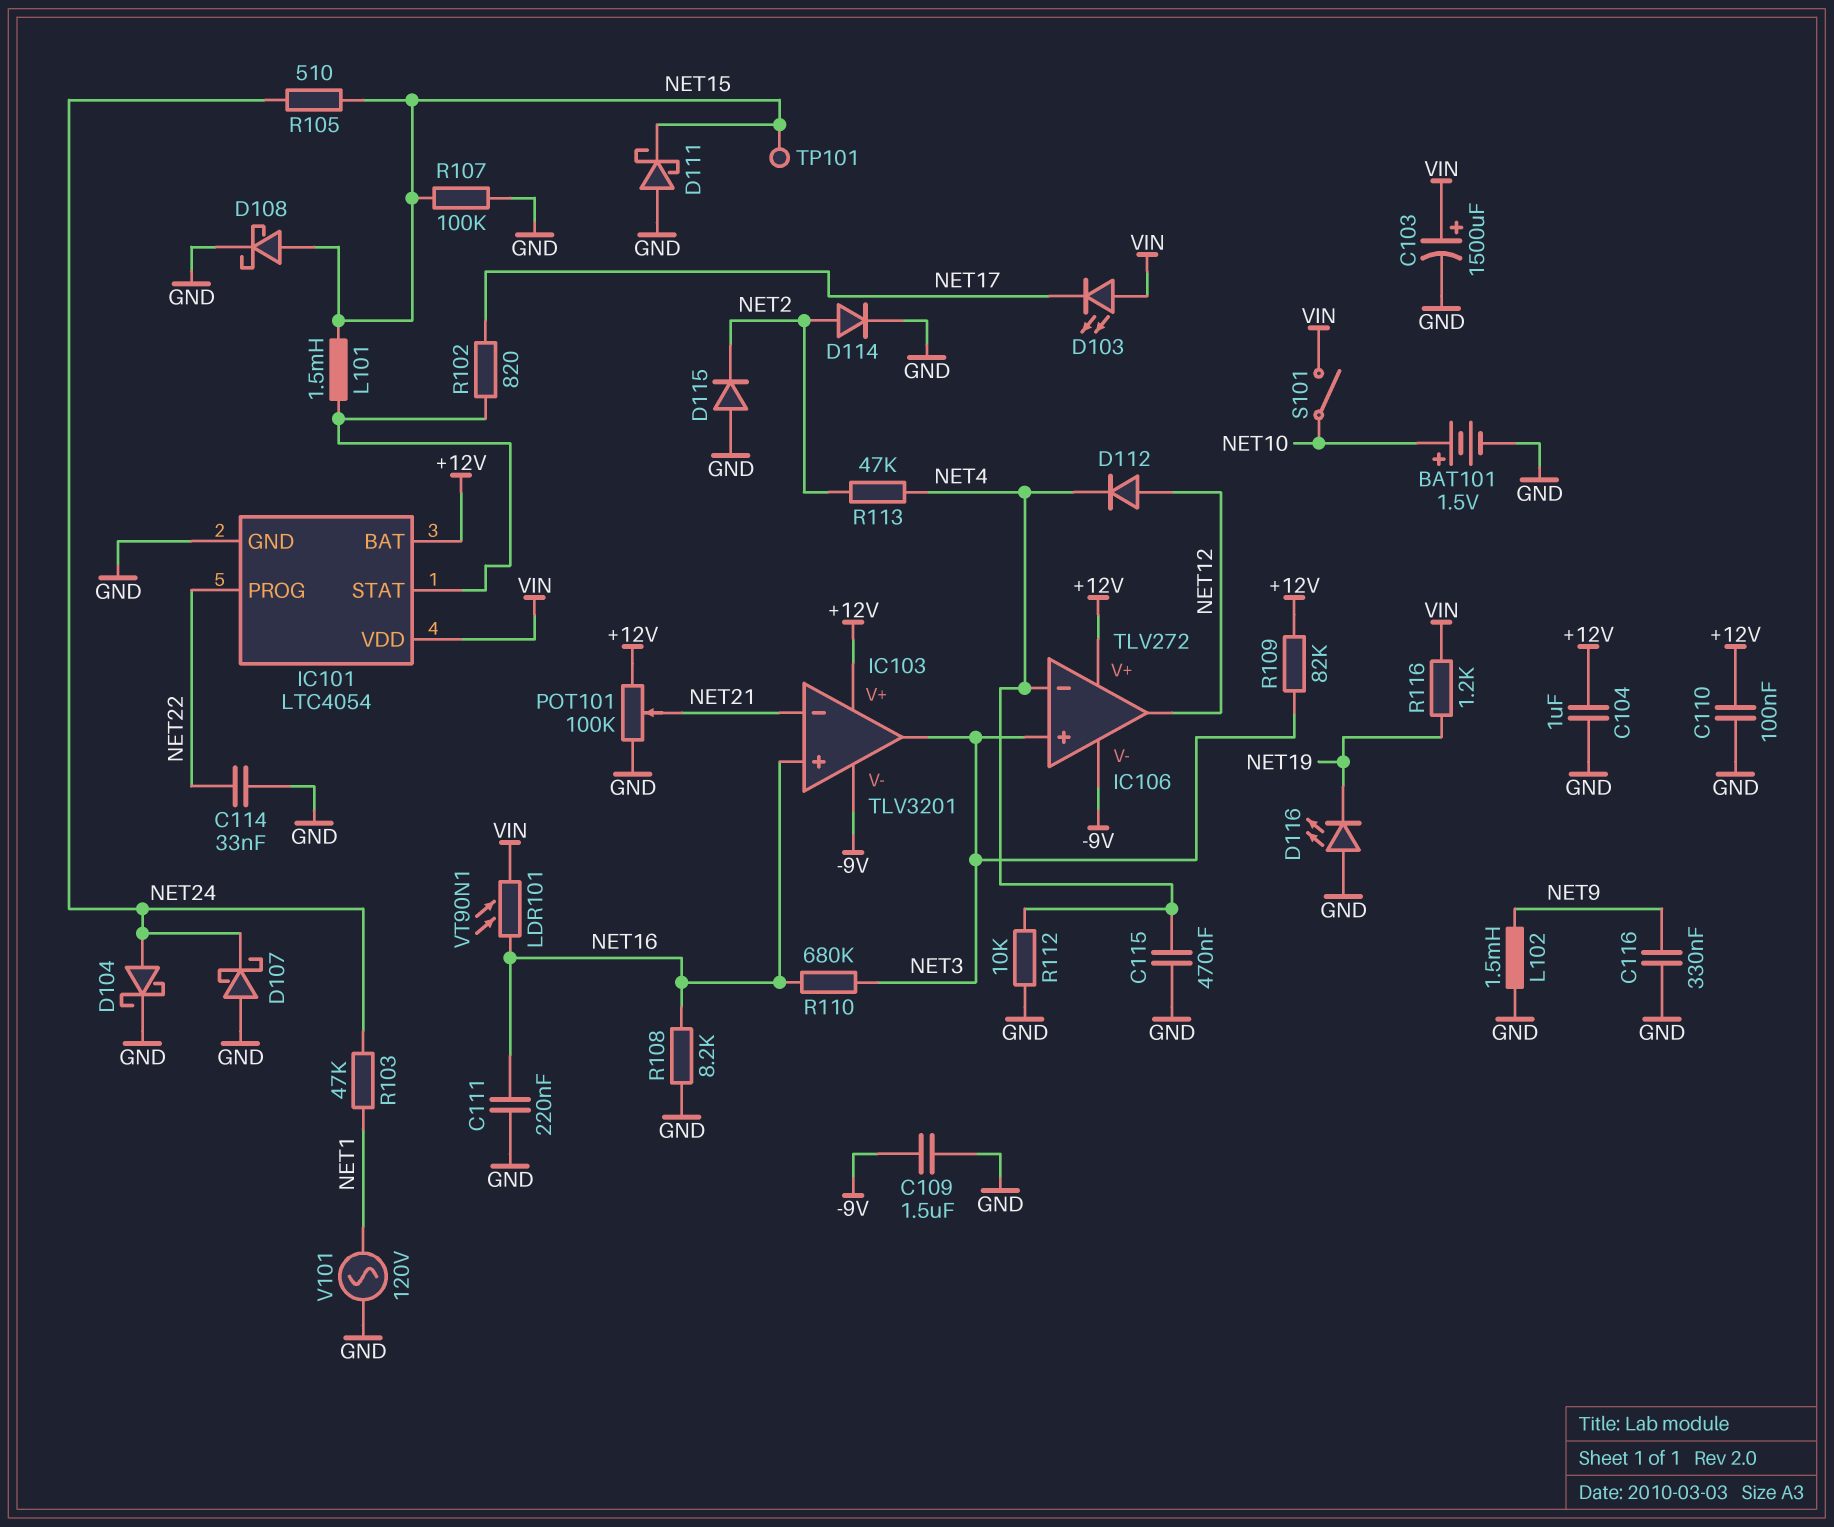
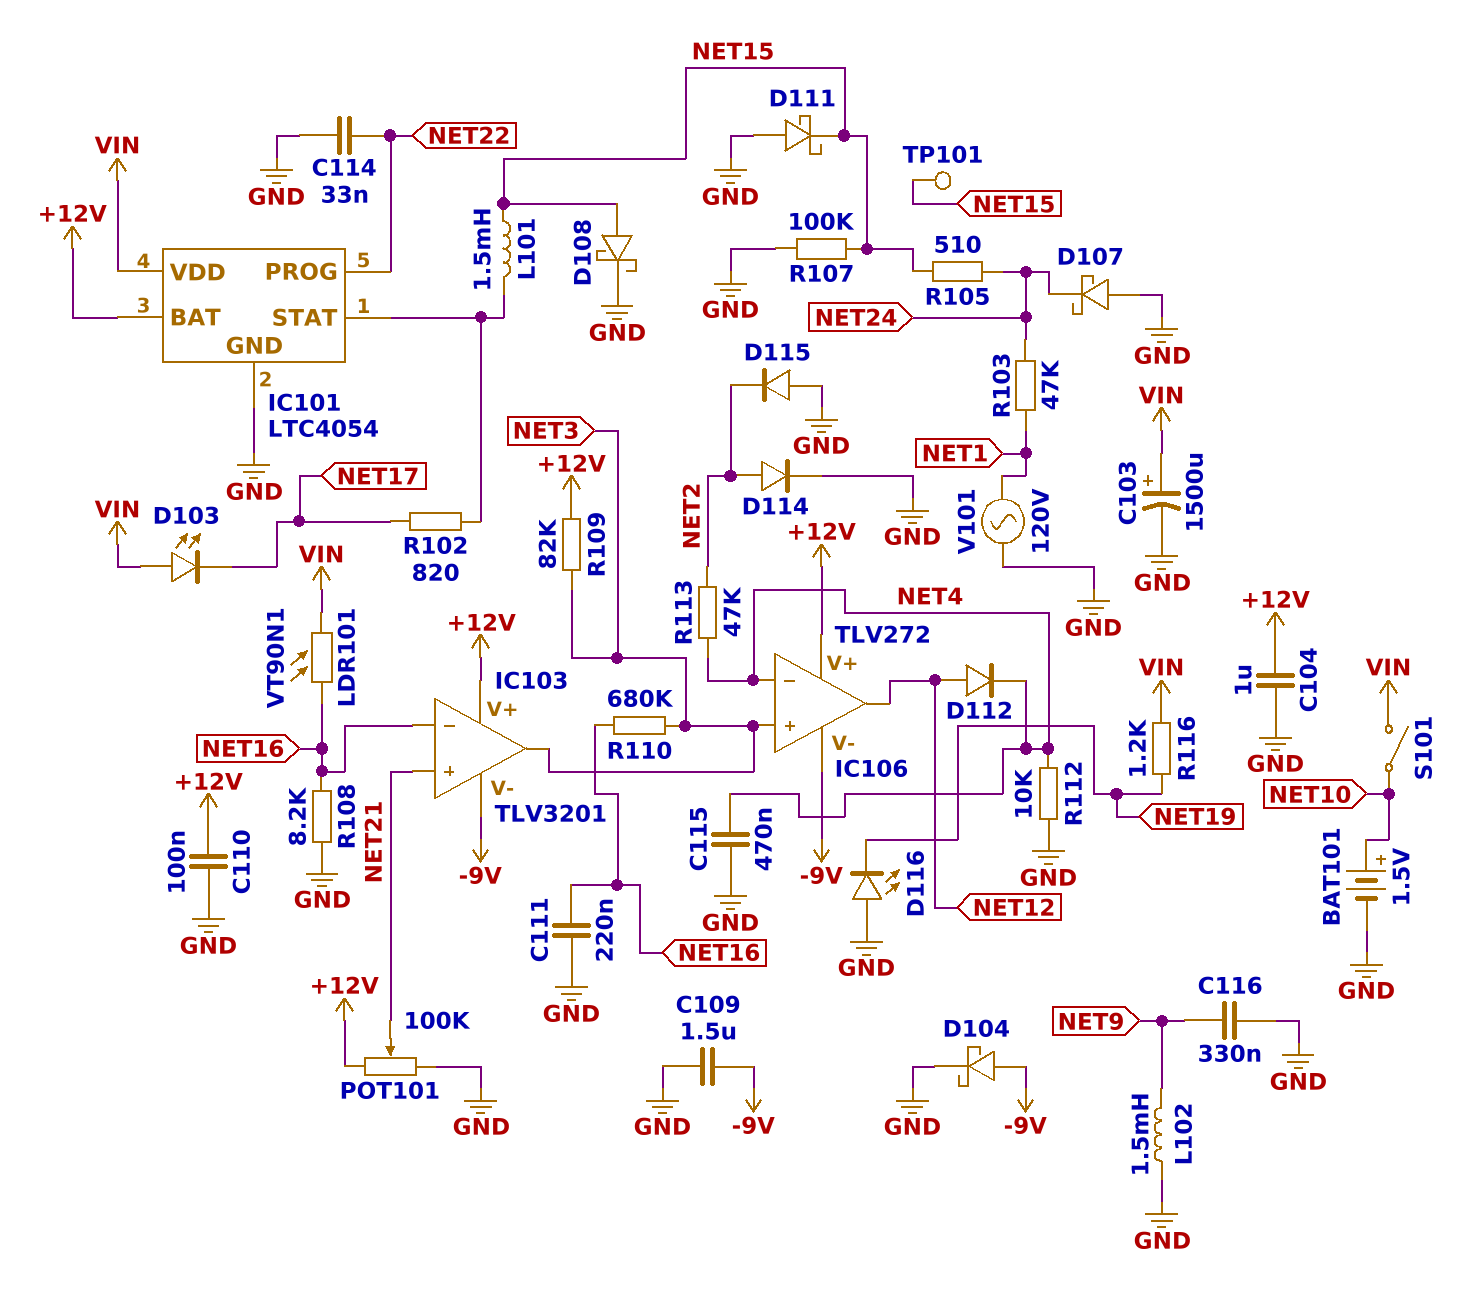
D104: schottky (A NET24, K GND) -> schottky (A -9V, K GND)
IC103 pin in+: NET16 -> NET21
IC103 pin in-: NET21 -> NET16

